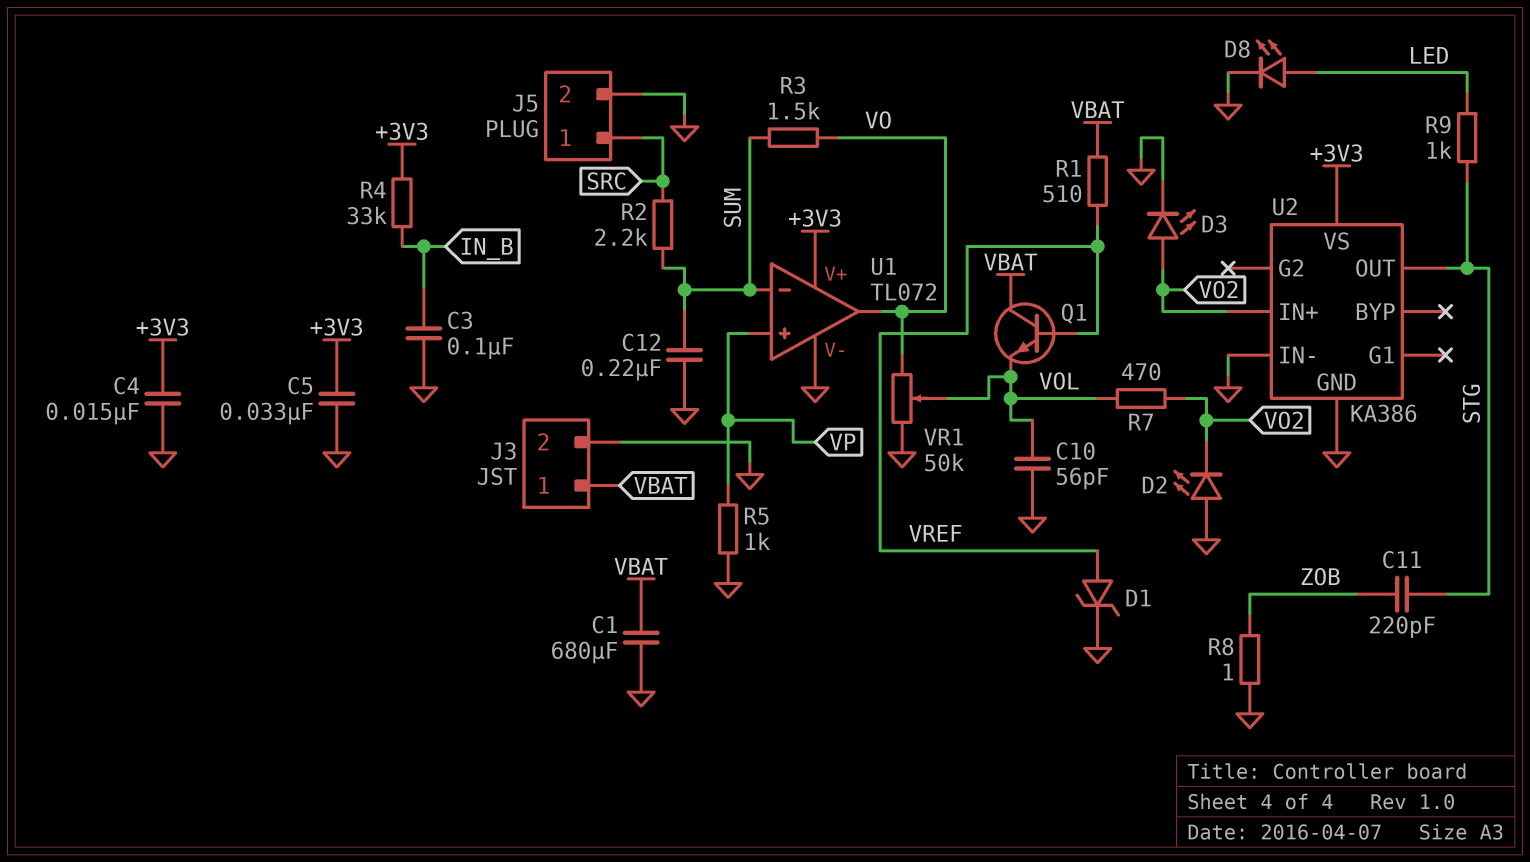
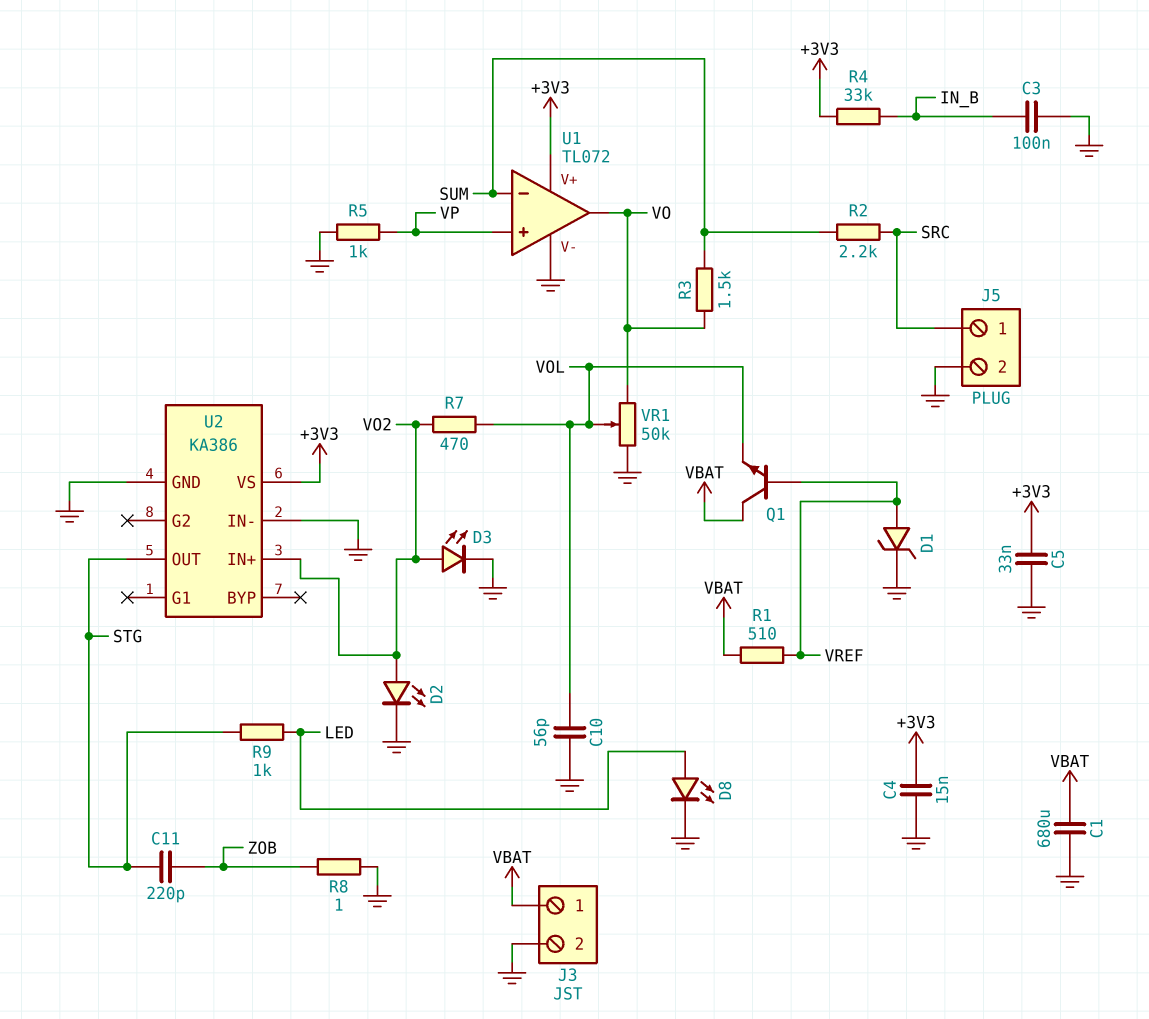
C12: 220nF (GND, SUM) -> none
D2: LED (A GND, K VO2) -> LED (A VO2, K GND)

